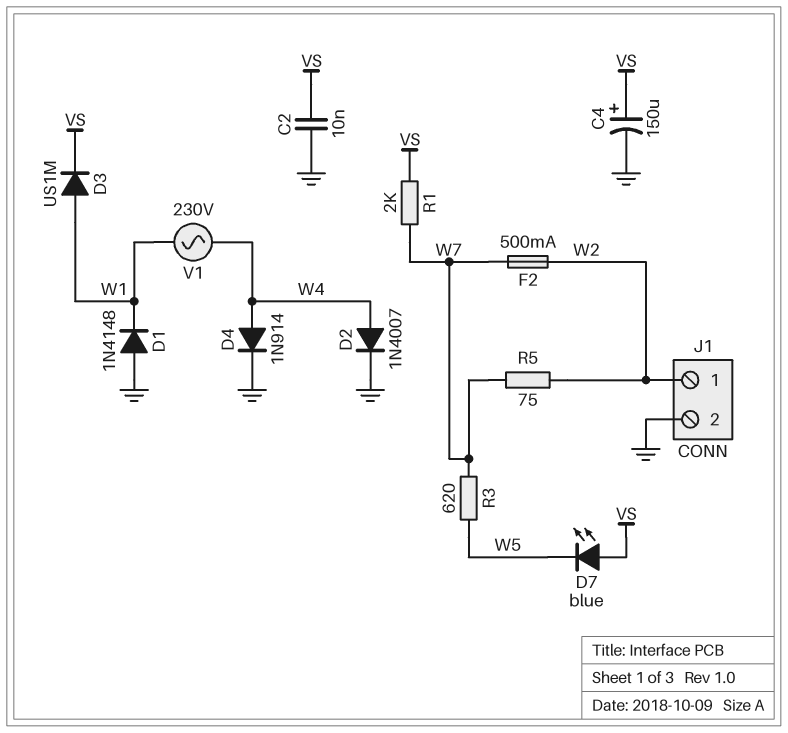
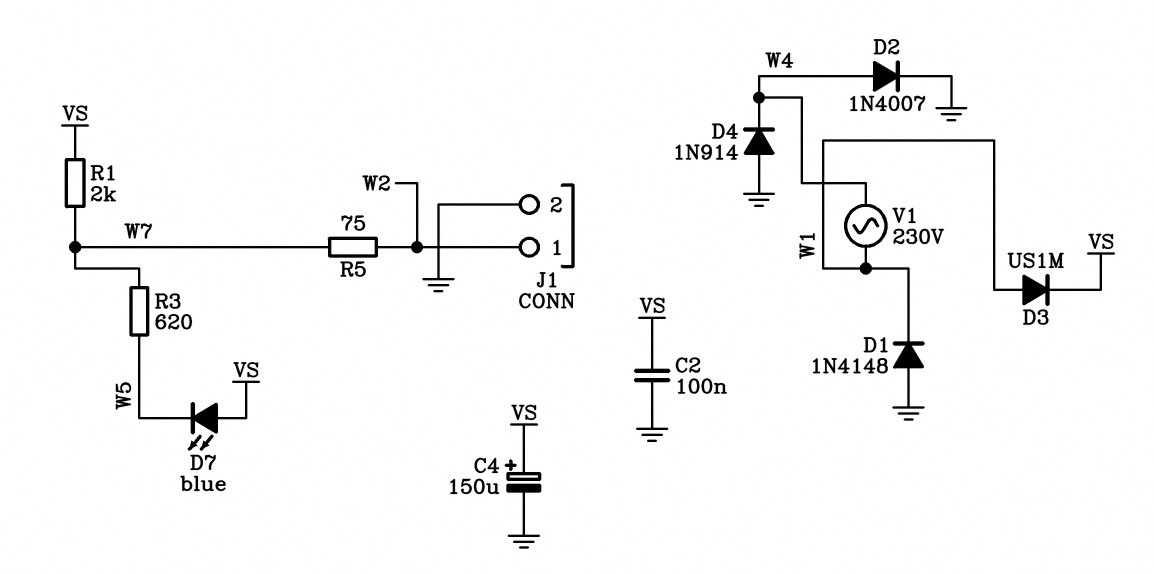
C2: 10nF (GND, VS) -> 100nF (GND, VS)
D4: diode 1N914 (A W4, K GND) -> diode 1N914 (A GND, K W4)
F2: 500mA (W2, W7) -> none

